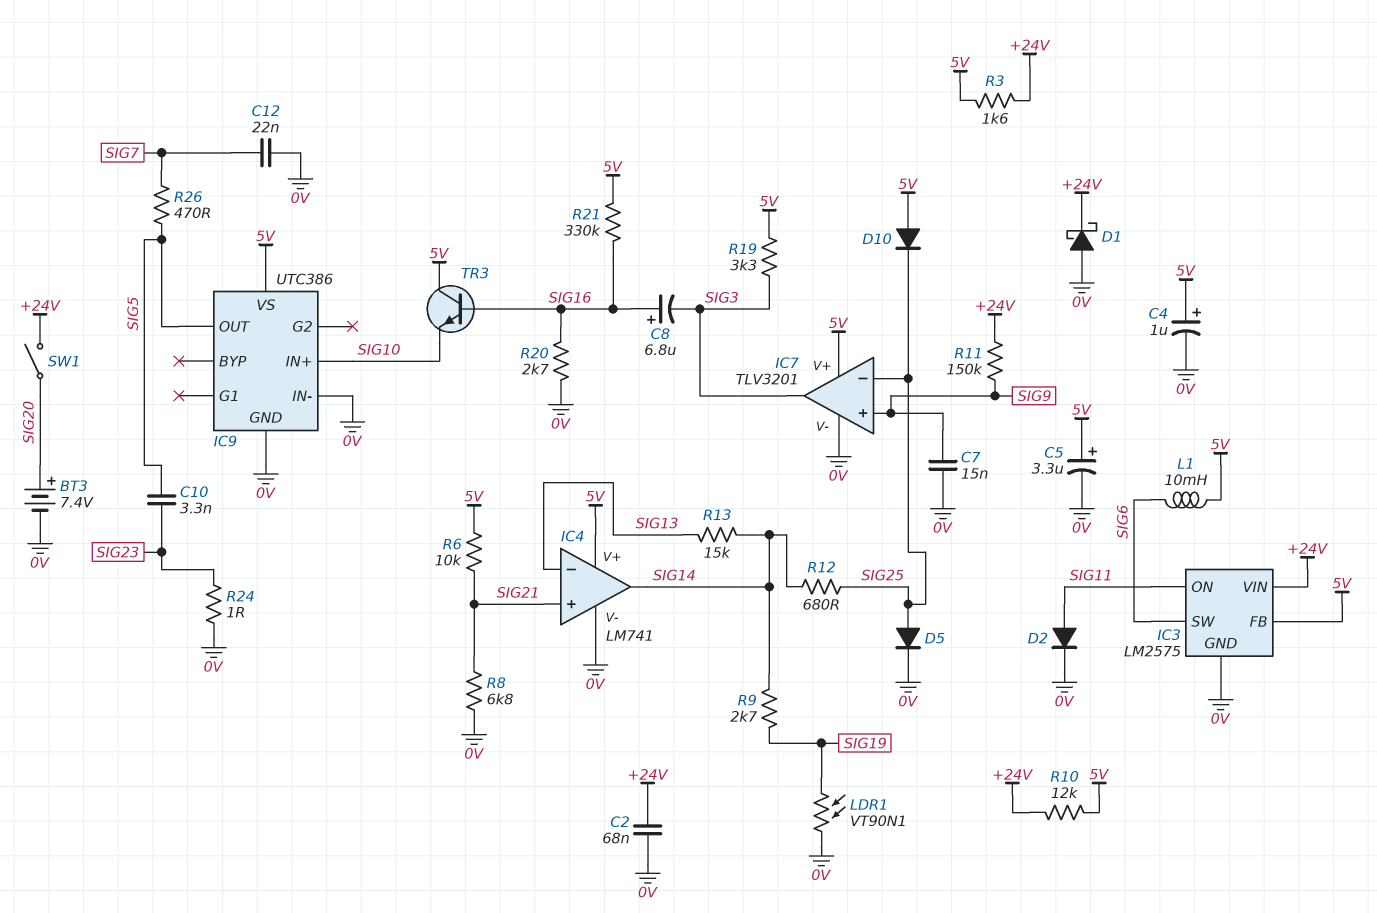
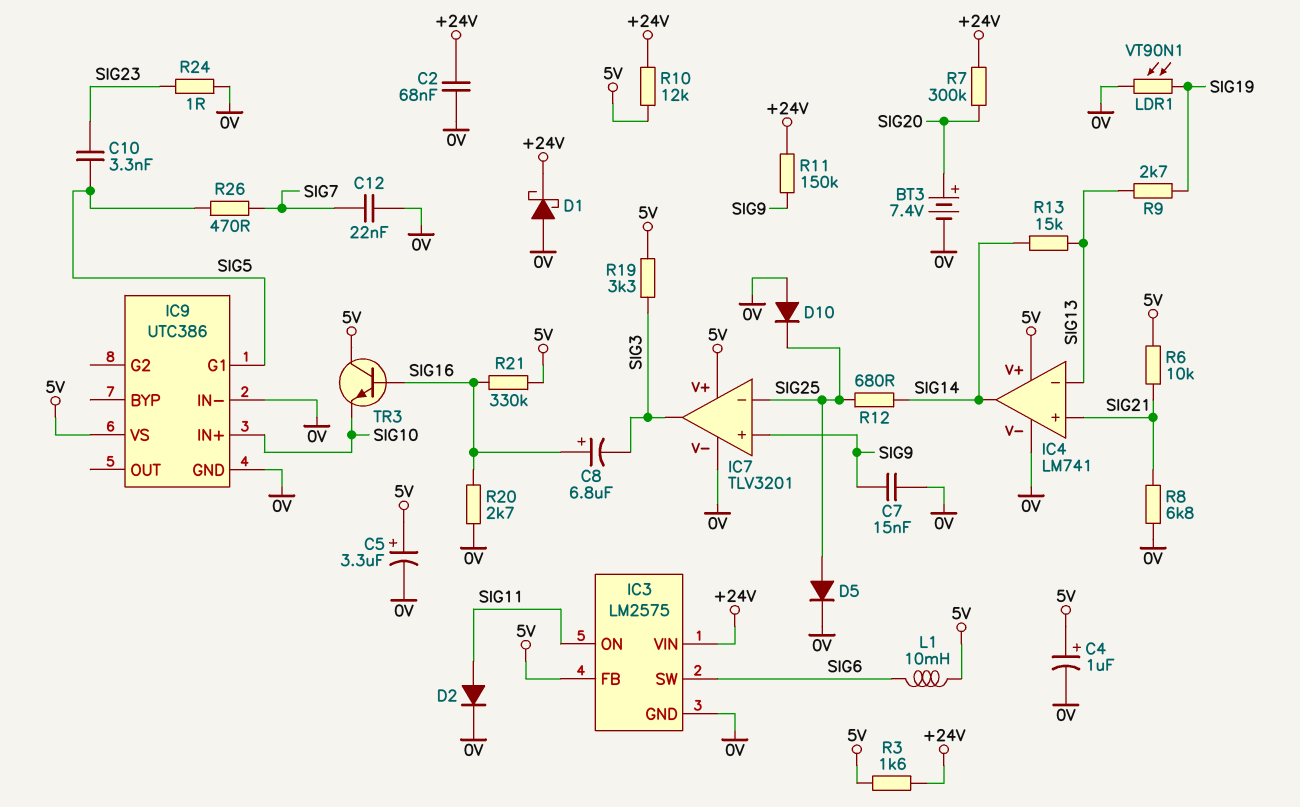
D10: diode (A 5V, K SIG25) -> diode (A 0V, K SIG25)
IC9 pin G1: none -> SIG5
IC9 pin OUT: SIG5 -> none
R7: none -> 300k (+24V, SIG20)
R9: 2.7k (SIG14, SIG19) -> 2.7k (SIG13, SIG19)
SW1: switch (+24V, SIG20) -> none

